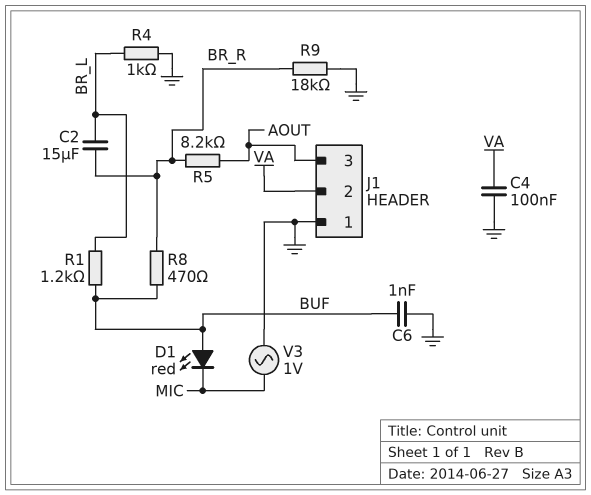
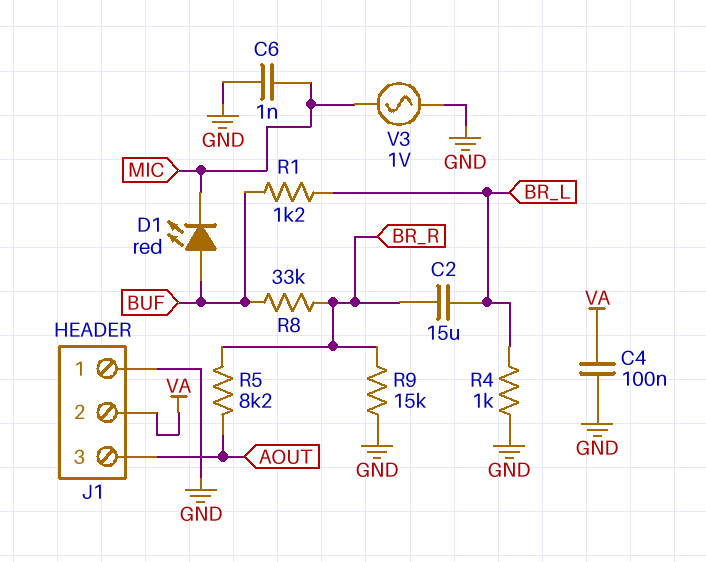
C6: 1nF (BUF, GND) -> 1nF (GND, MIC)
R8: 470 (BR_R, BUF) -> 33k (BR_R, BUF)
R9: 18k (BR_R, GND) -> 15k (BR_R, GND)

